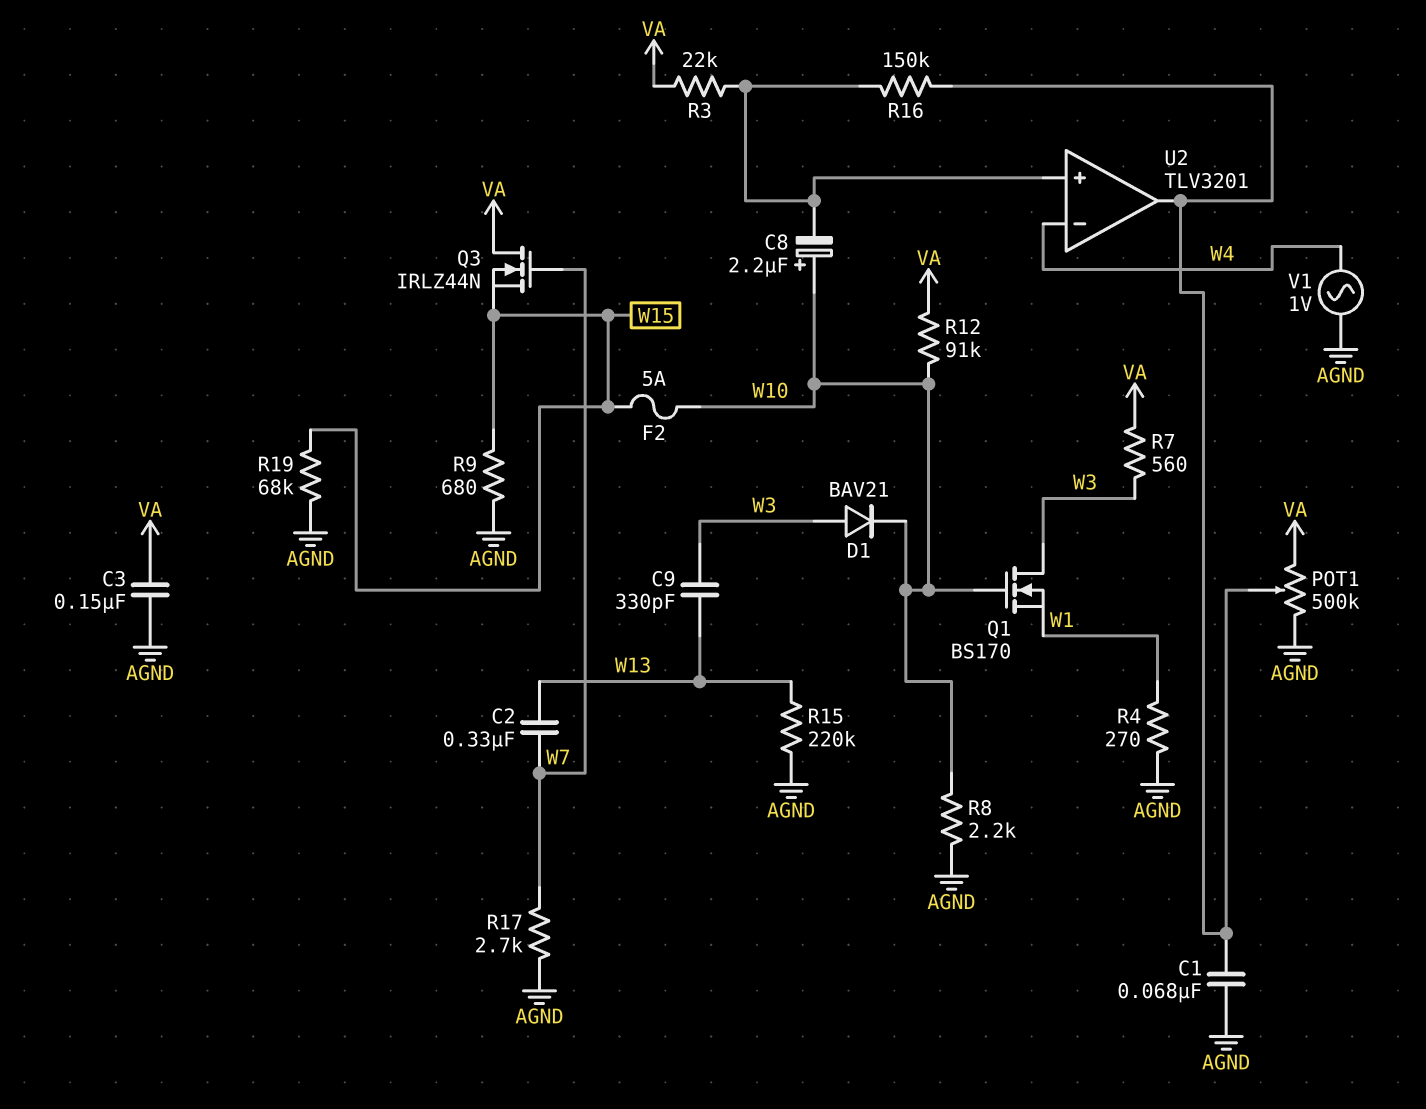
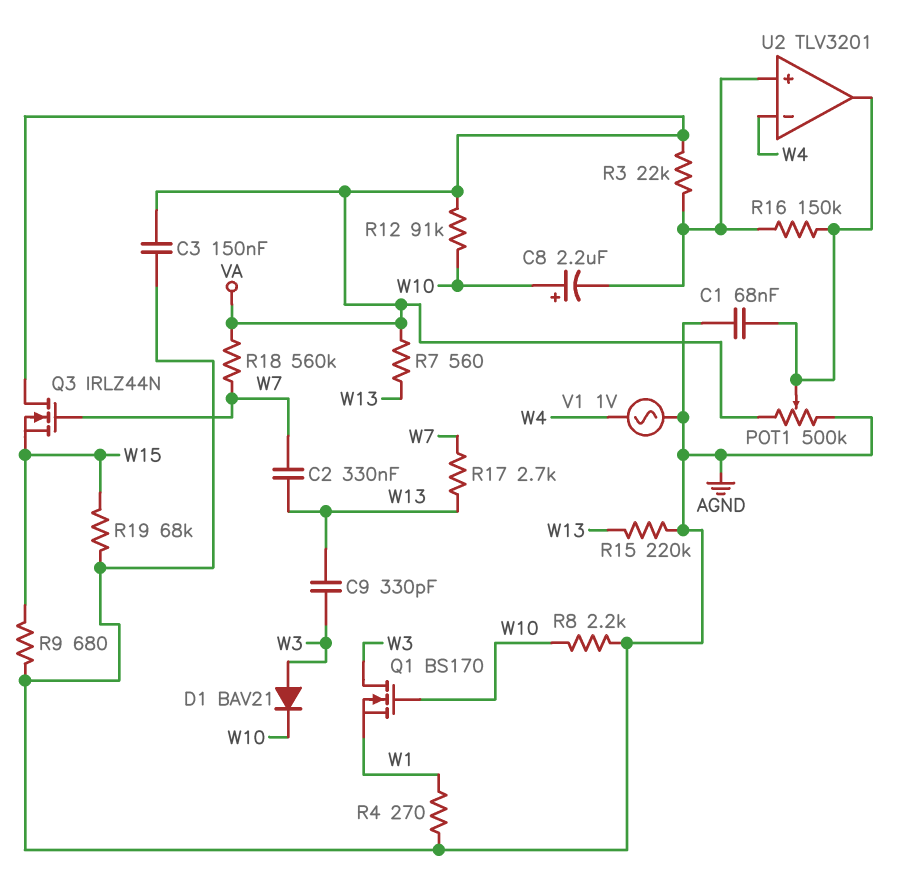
F2: 5A (W10, W15) -> none
R7: 560 (VA, W3) -> 560 (VA, W13)
R17: 2.7k (AGND, W7) -> 2.7k (W7, W13)
R18: none -> 560k (VA, W7)

